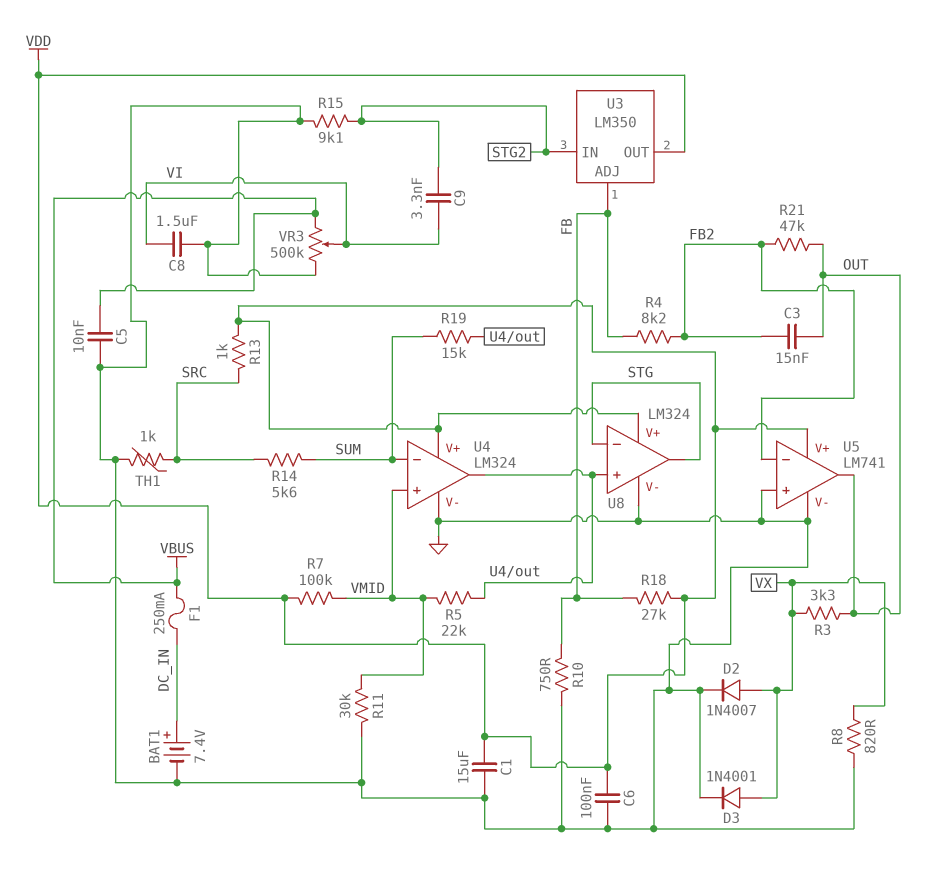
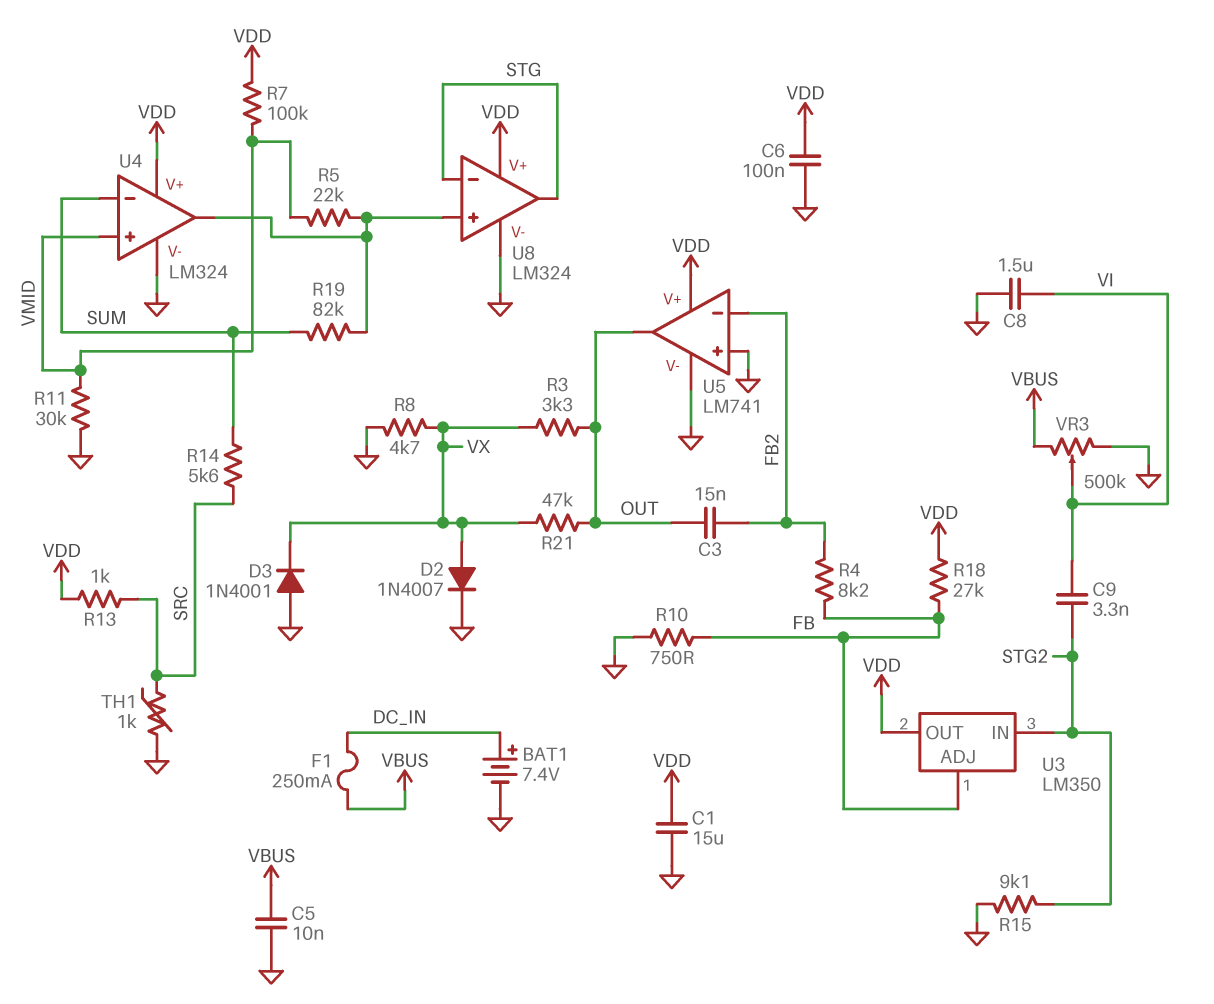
D3: diode 1N4001 (A VX, K GND) -> diode 1N4001 (A GND, K VX)
R8: 820 (GND, VX) -> 4.7k (GND, VX)
R19: 15k (SUM, U4/out) -> 82k (SUM, U4/out)
R21: 47k (FB2, OUT) -> 47k (OUT, VX)

